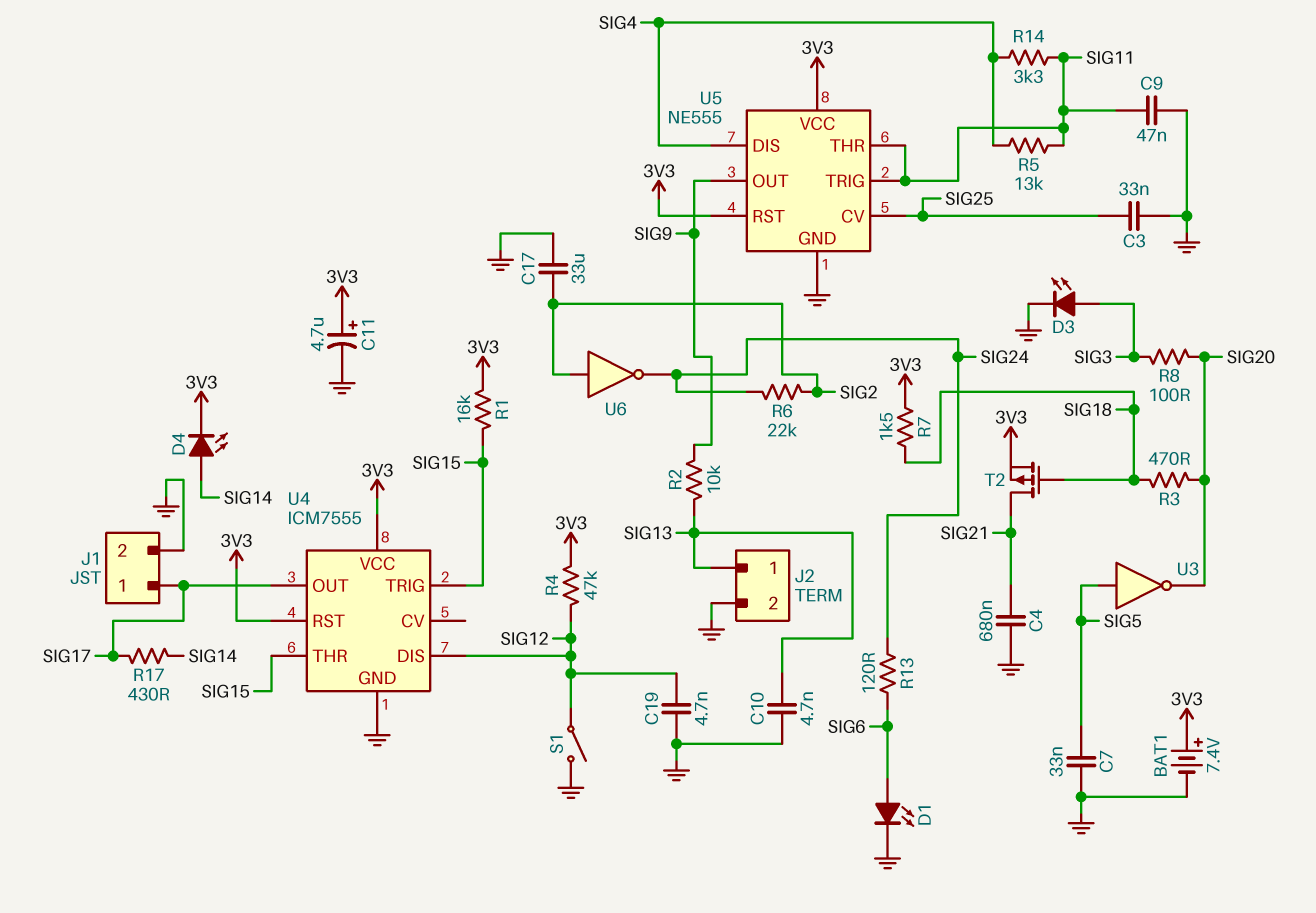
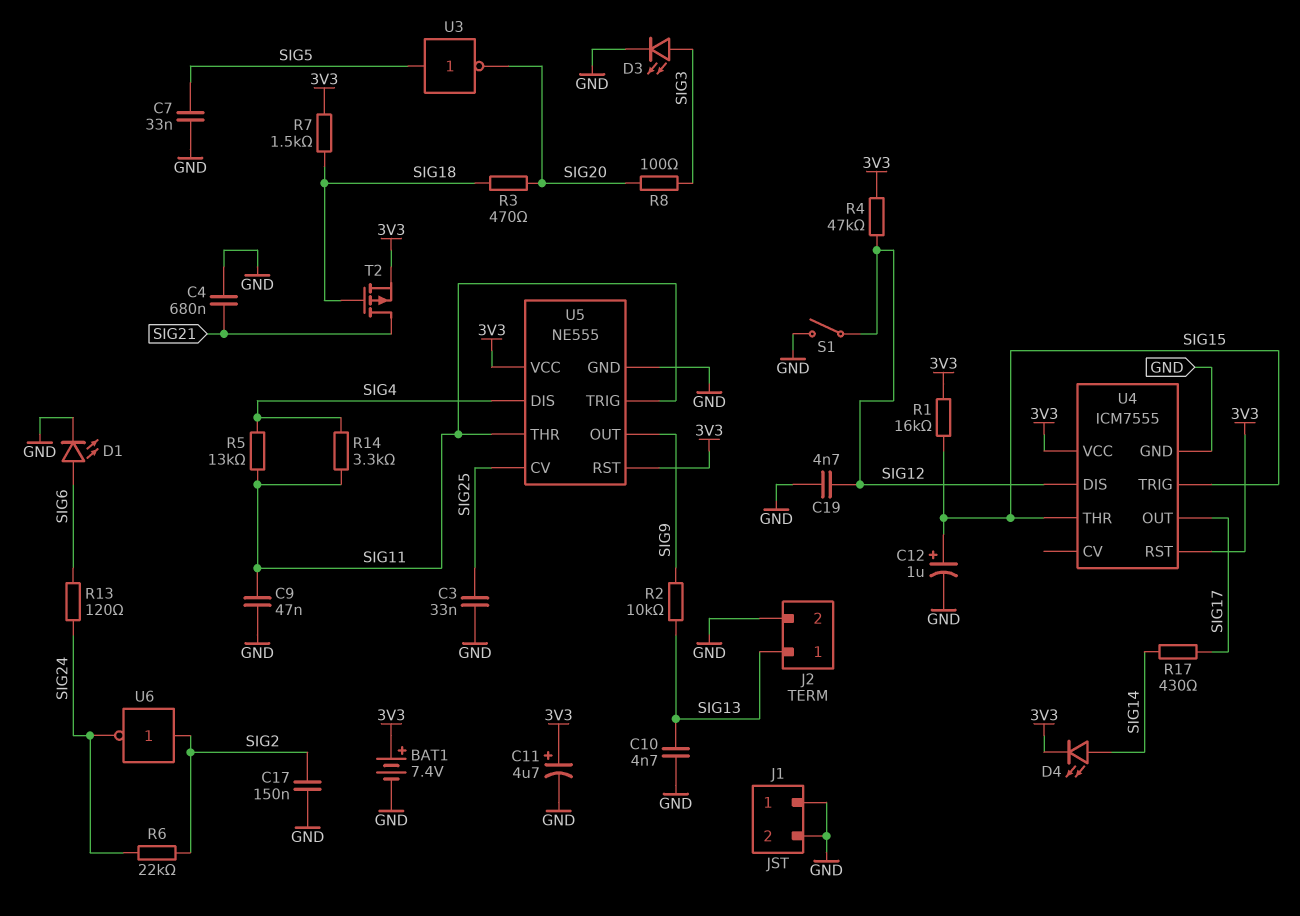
C12: none -> 1uF (plus SIG15, minus GND)
C17: 33uF (GND, SIG2) -> 150nF (GND, SIG2)
J1 pin 1: SIG17 -> GND

